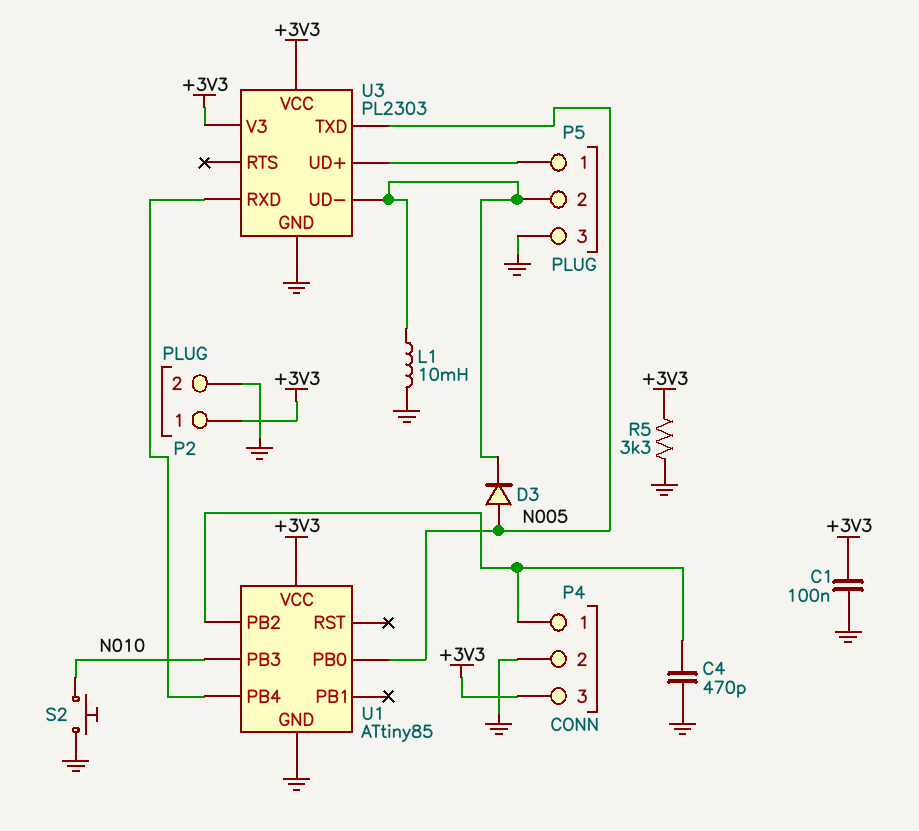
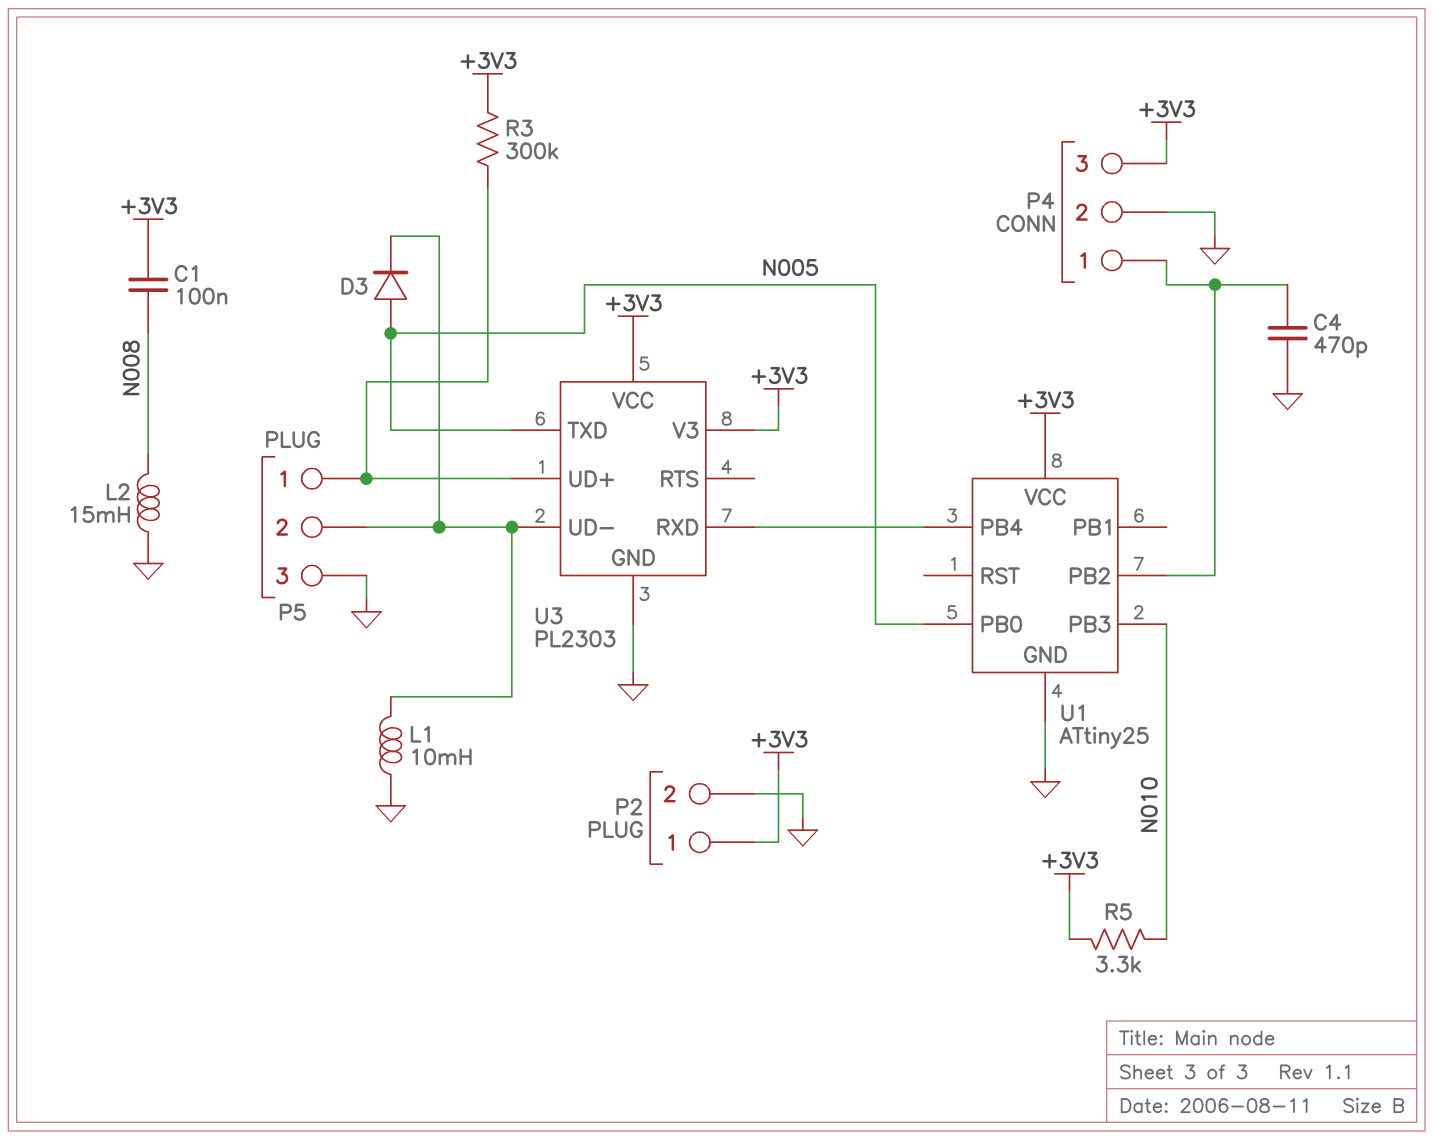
C1: 100nF (+3V3, GND) -> 100nF (+3V3, N008)
L2: none -> 15mH (GND, N008)
R3: none -> 300k (+3V3, P5/1)
R5: 3.3k (+3V3, GND) -> 3.3k (+3V3, N010)
S2: button (GND, N010) -> none
U1: ATtiny85 -> ATtiny25

